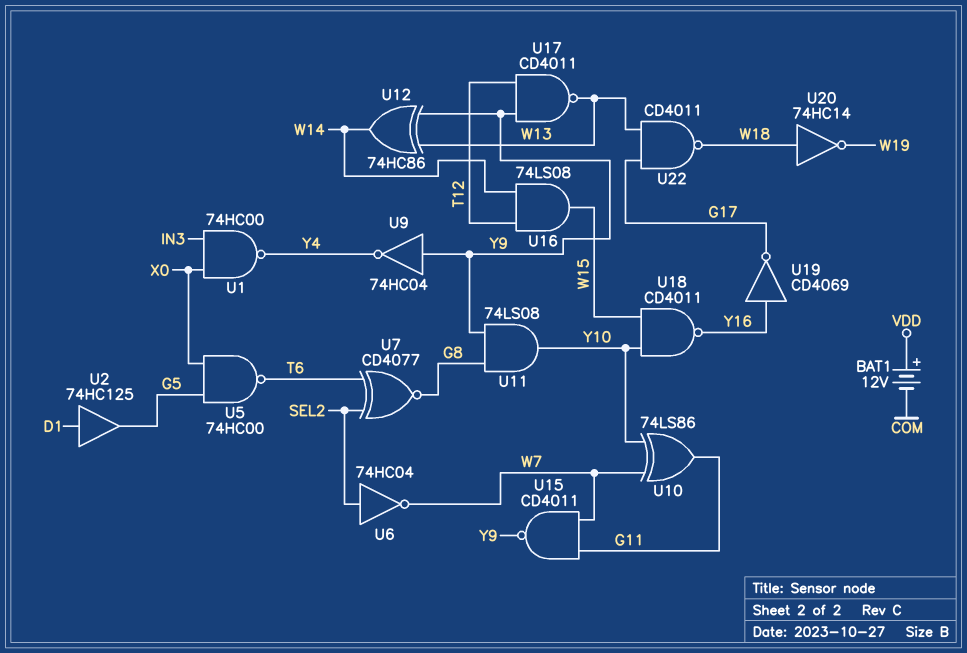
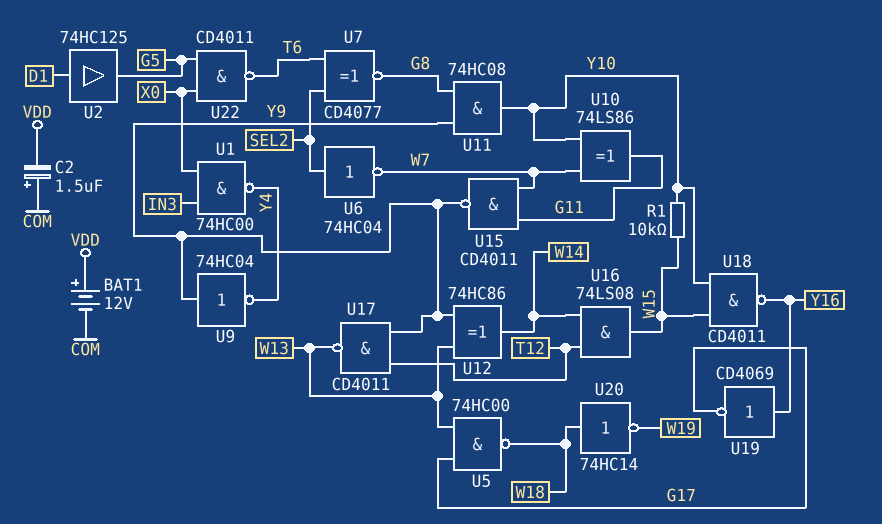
C2: none -> 1.5uF (plus COM, minus VDD)
R1: none -> 10k (W15, Y10)
U5: NAND 74HC00 (in G5, in X0, out T6) -> NAND 74HC00 (in G17, in W13, out W18)
U11: AND 74LS08 (in G8, in Y9, out Y10) -> AND 74HC08 (in G8, in Y9, out Y10)
U22: NAND CD4011 (in G17, in W13, out W18) -> NAND CD4011 (in G5, in X0, out T6)

